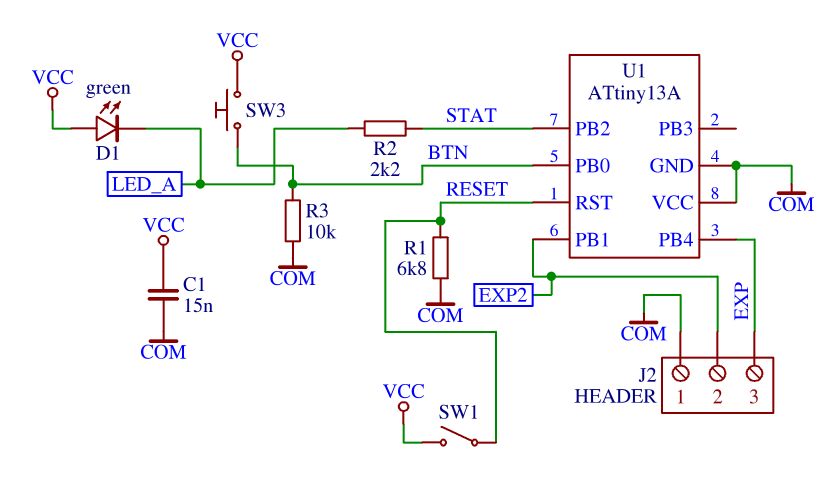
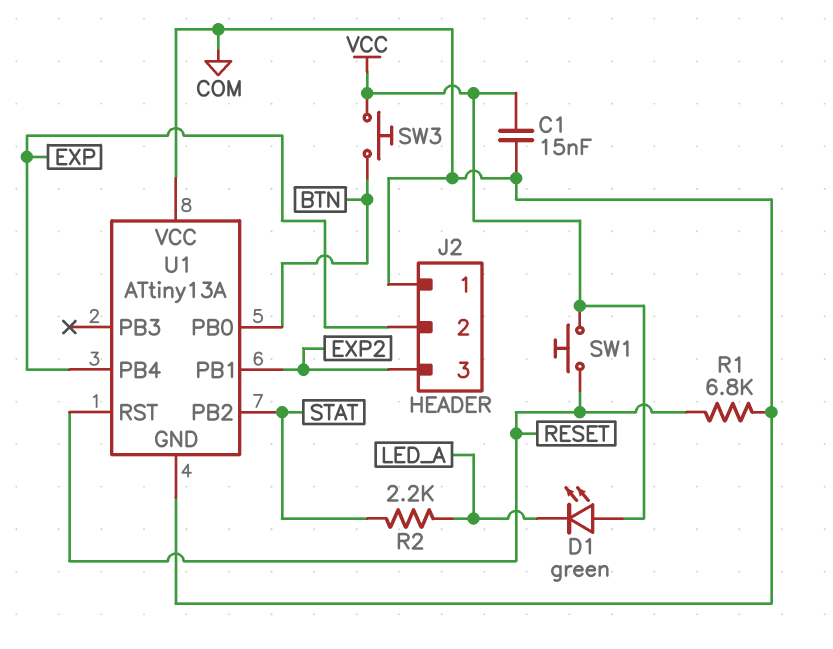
J2 pin 2: EXP2 -> EXP
J2 pin 3: EXP -> EXP2
R3: 10k (BTN, COM) -> none
SW1: switch (RESET, VCC) -> button (RESET, VCC)

